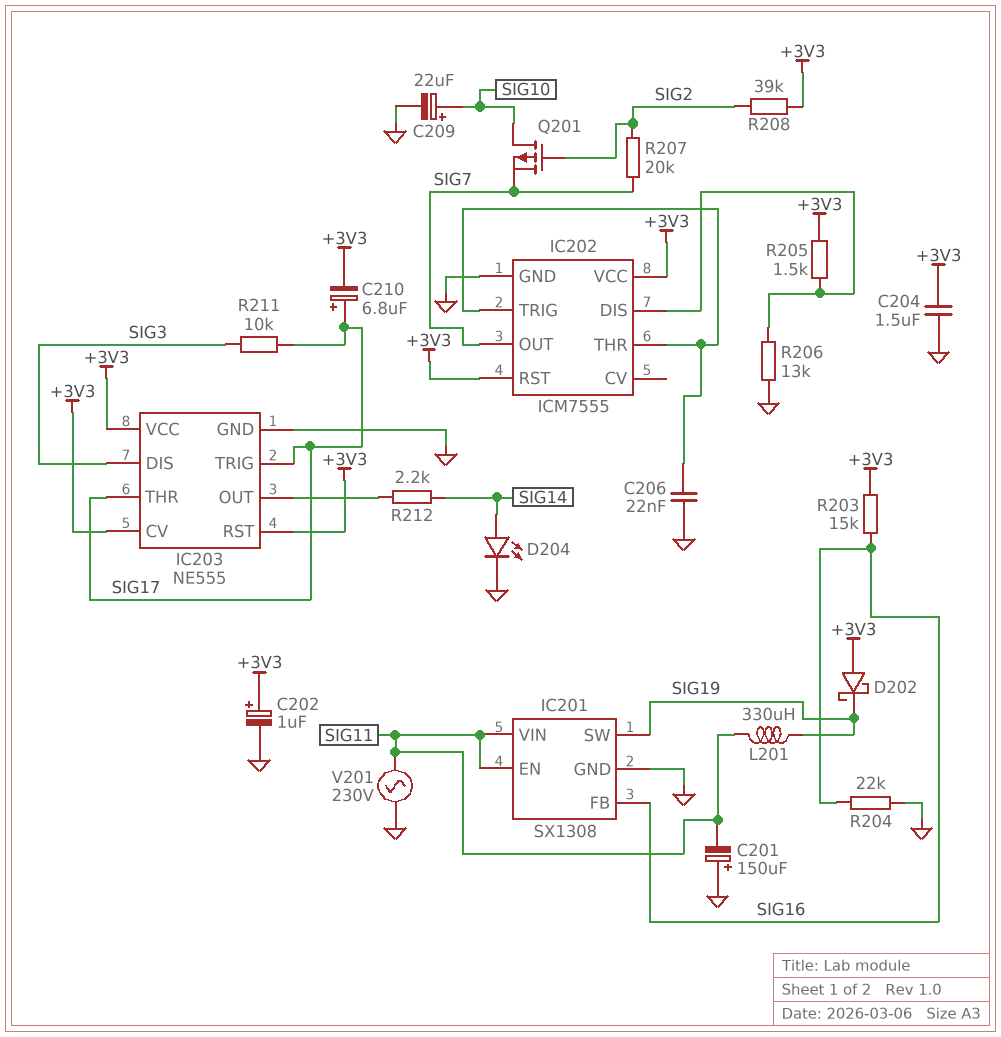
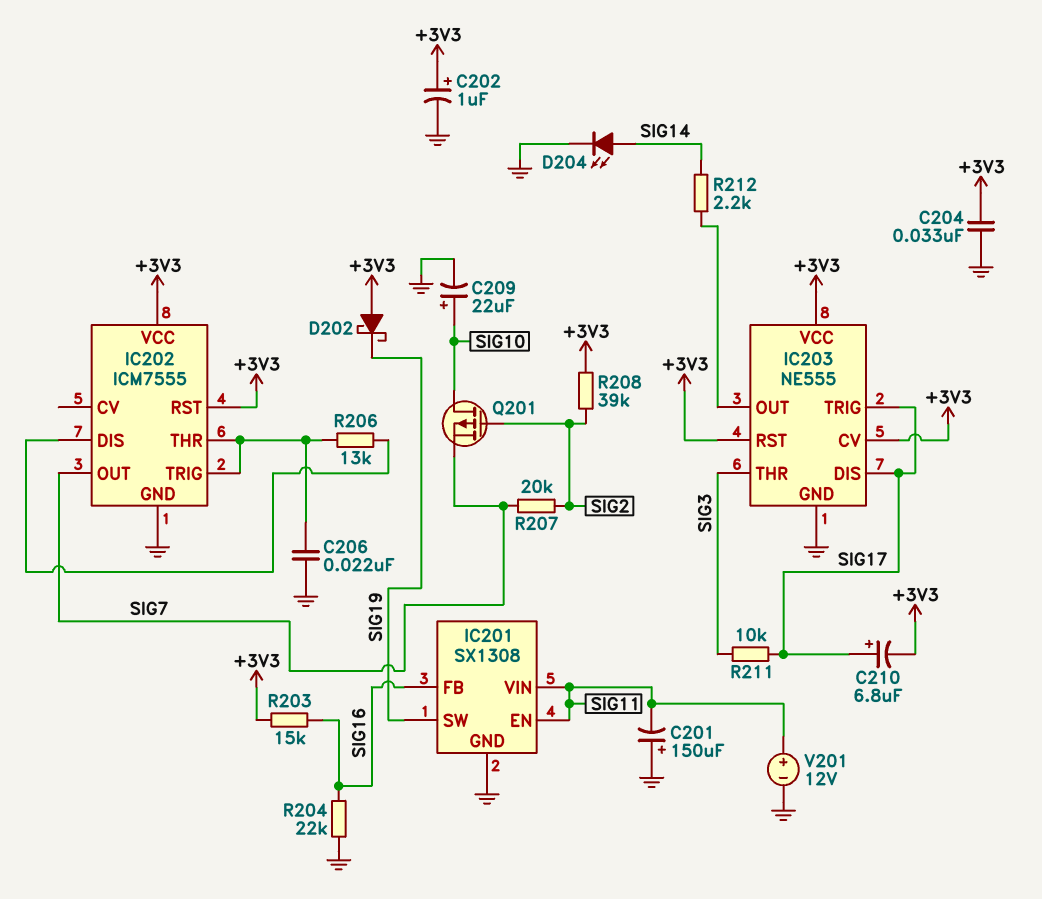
C204: 1.5uF (+3V3, GND) -> 33nF (+3V3, GND)
IC203 pin DIS: SIG3 -> SIG17
IC203 pin THR: SIG17 -> SIG3
L201: 330uH (SIG11, SIG19) -> none
R205: 1.5k (+3V3, IC202/DIS) -> none
R206: 13k (GND, IC202/DIS) -> 13k (IC202/DIS, IC202/THR)
V201: AC 230V (GND, SIG11) -> 12V (plus SIG11, minus GND)

